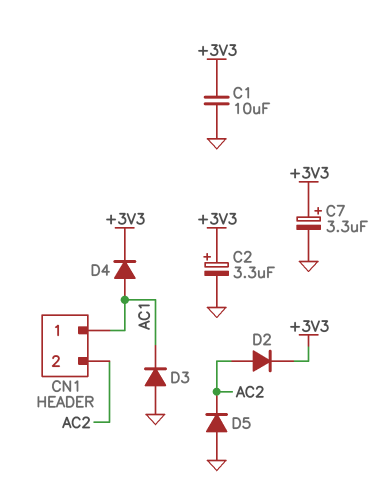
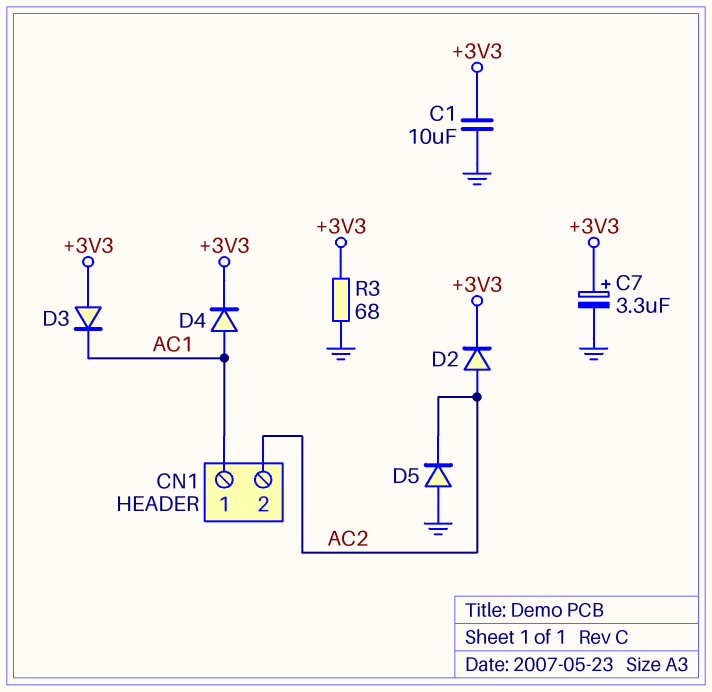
C2: 3.3uF (plus +3V3, minus GND) -> none
D3: diode (A GND, K AC1) -> diode (A +3V3, K AC1)
R3: none -> 68 (+3V3, GND)

